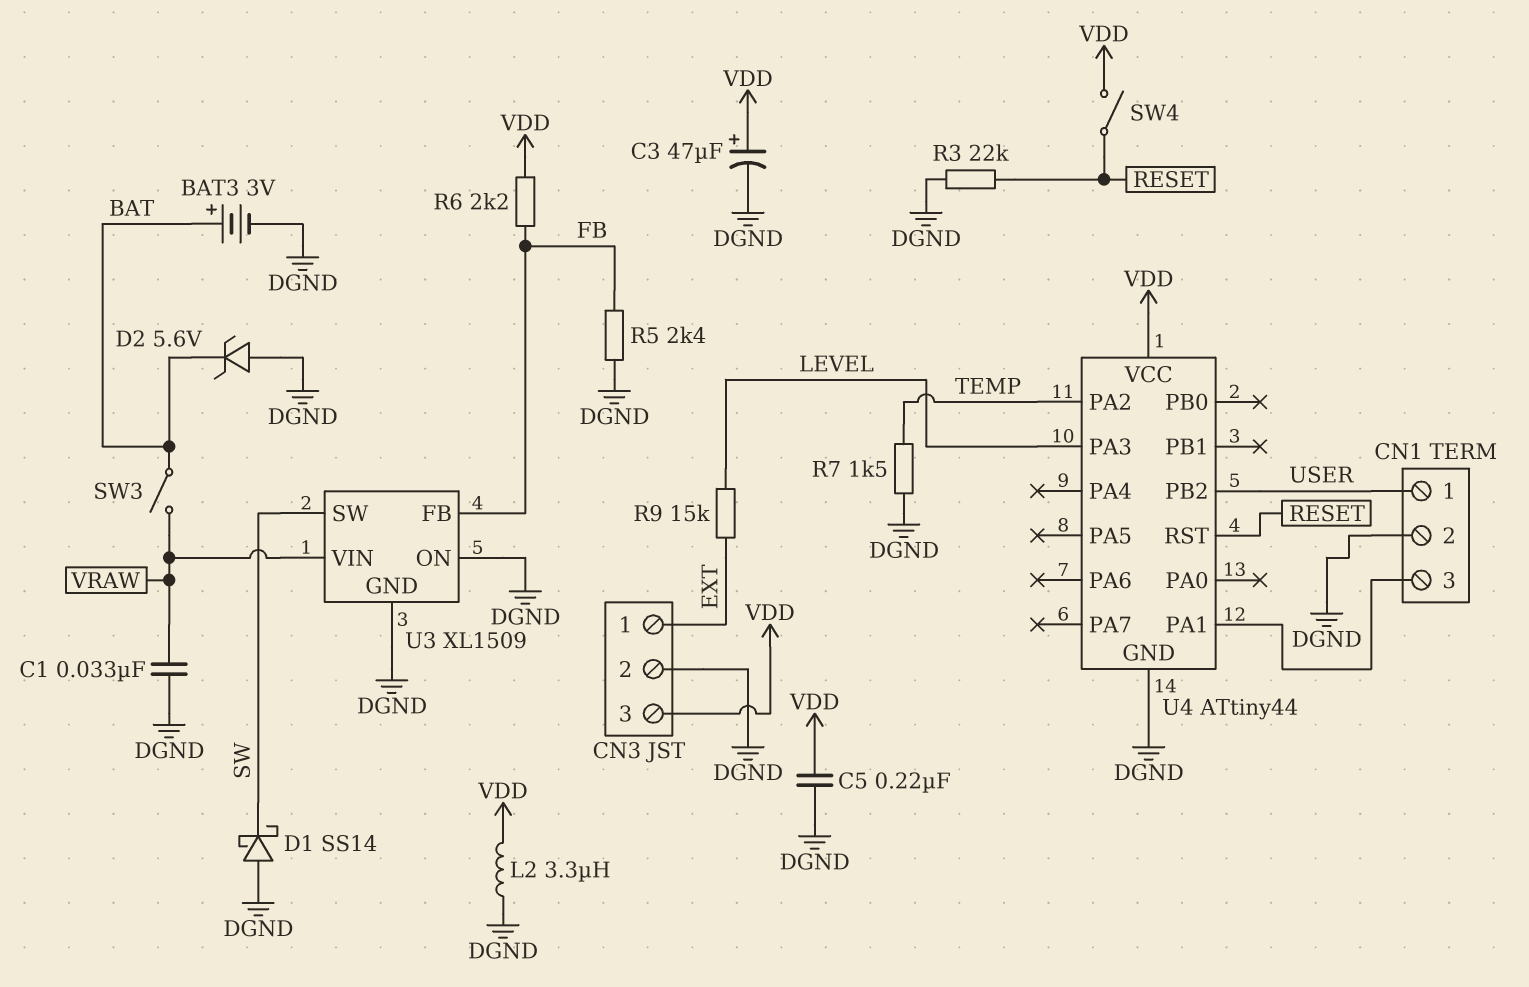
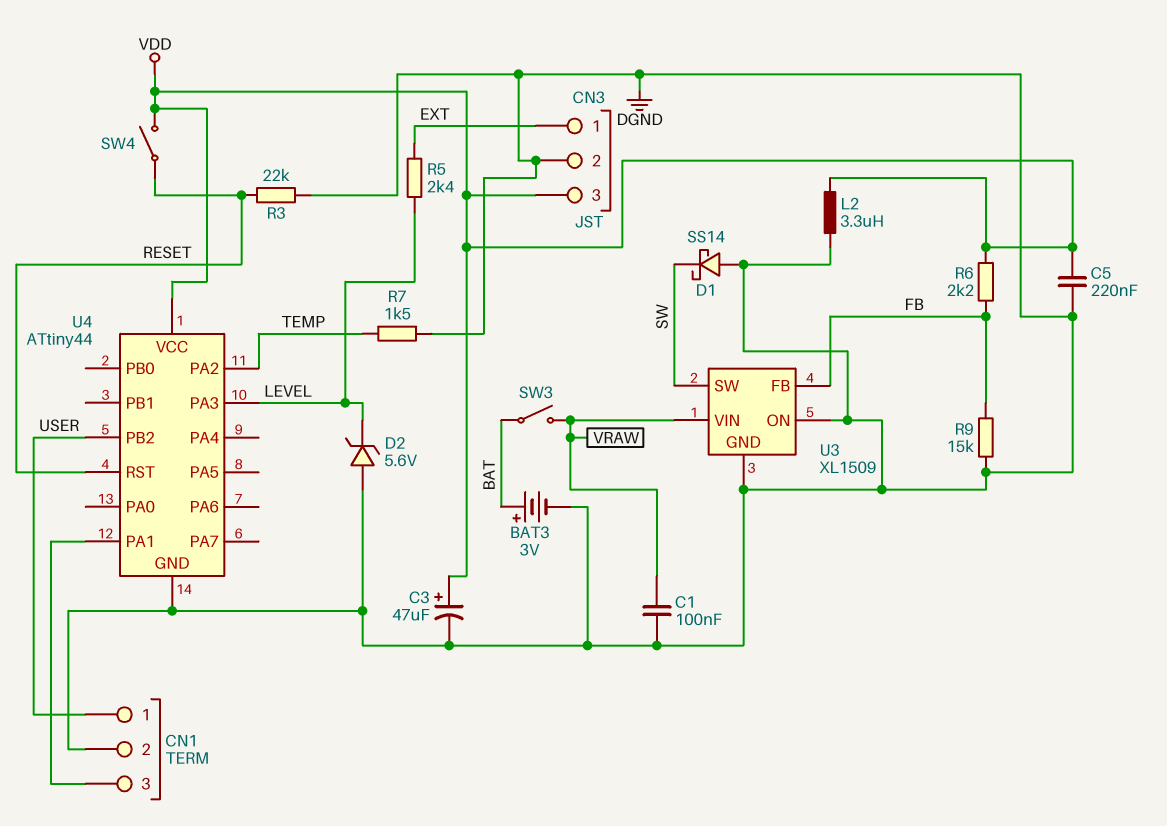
C1: 33nF (DGND, VRAW) -> 100nF (DGND, VRAW)
D2: zener 5.6V (A DGND, K BAT) -> zener 5.6V (A DGND, K LEVEL)
R5: 2.4k (DGND, FB) -> 2.4k (EXT, LEVEL)
R9: 15k (EXT, LEVEL) -> 15k (DGND, FB)

